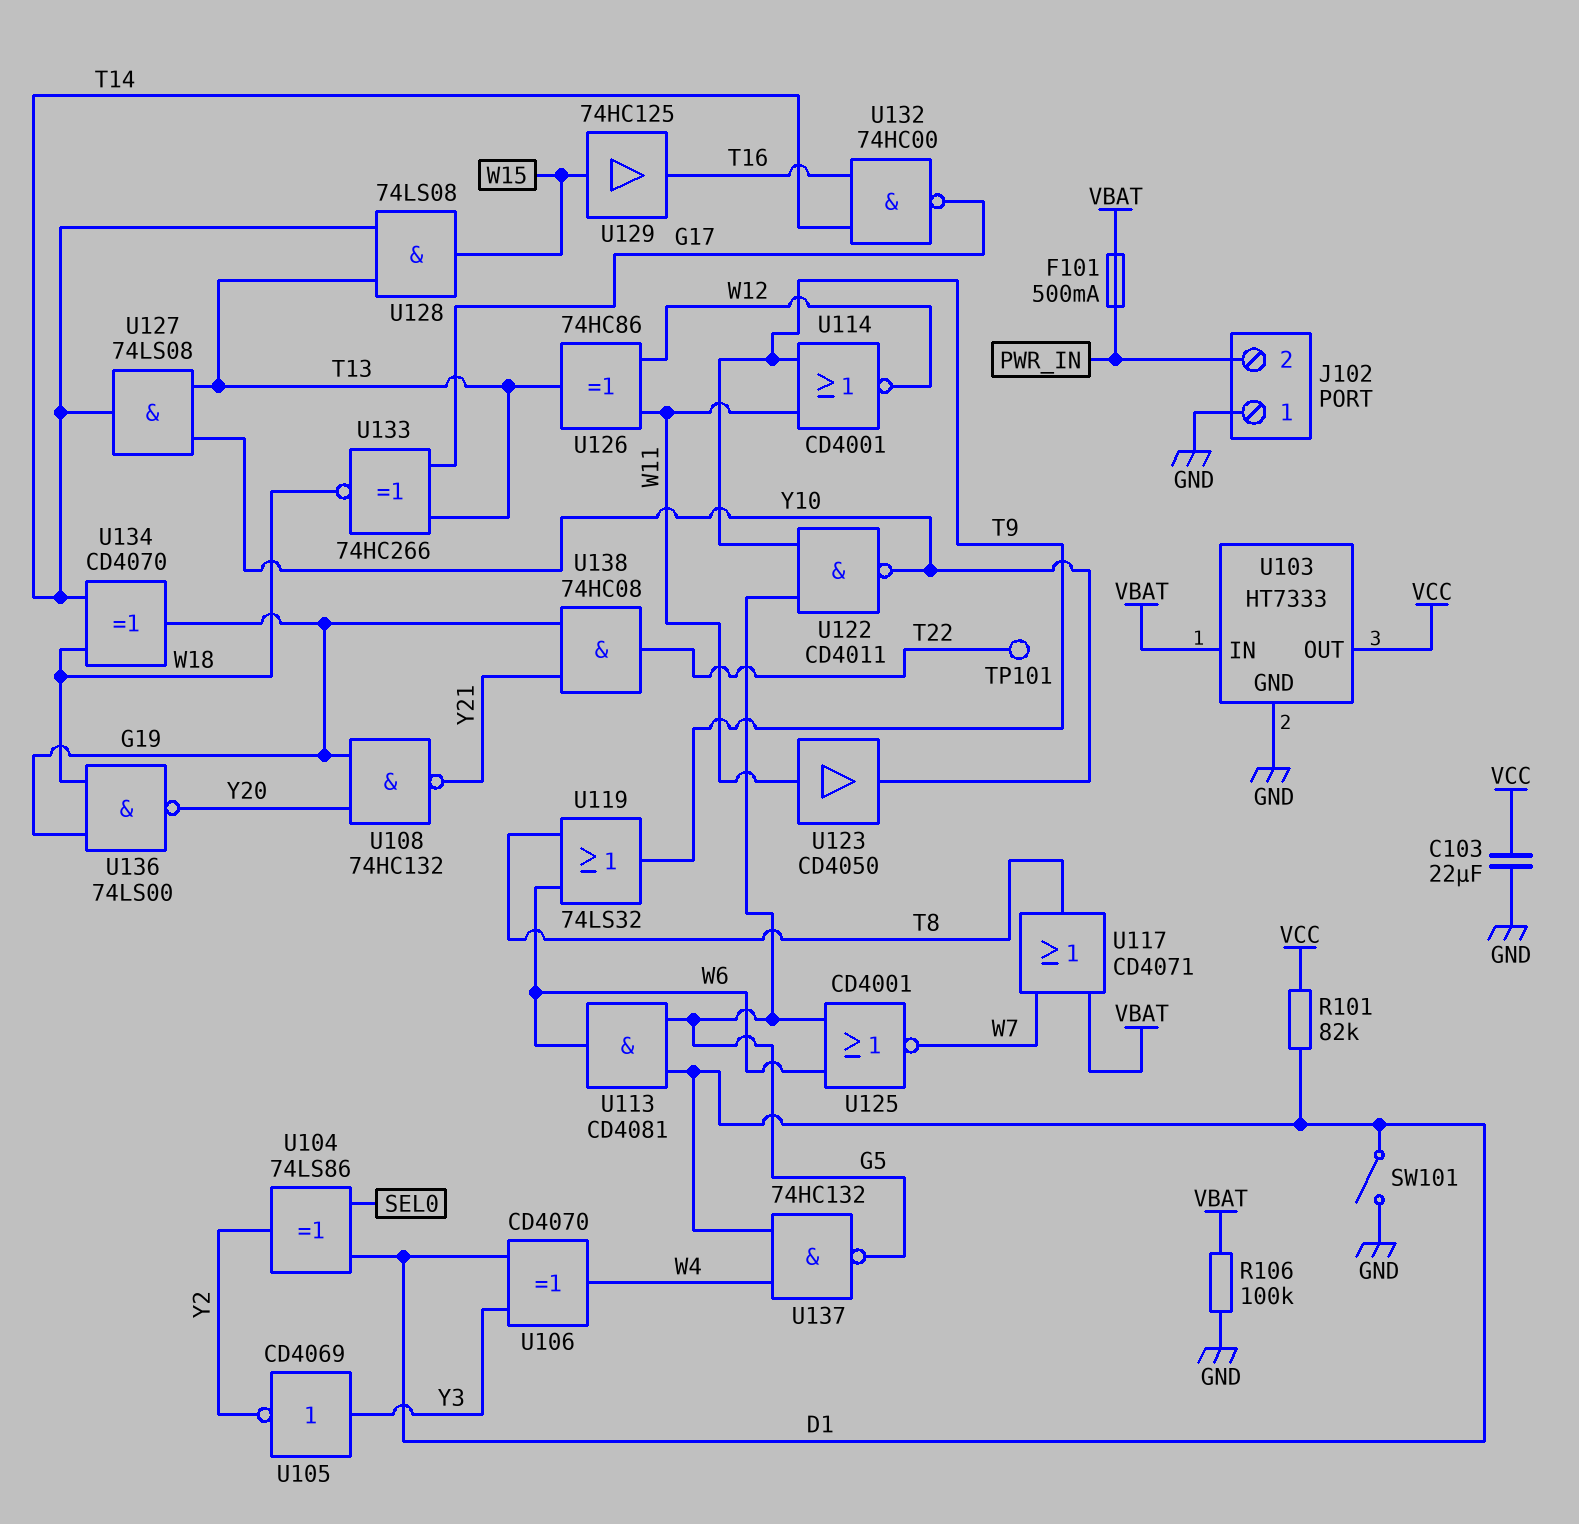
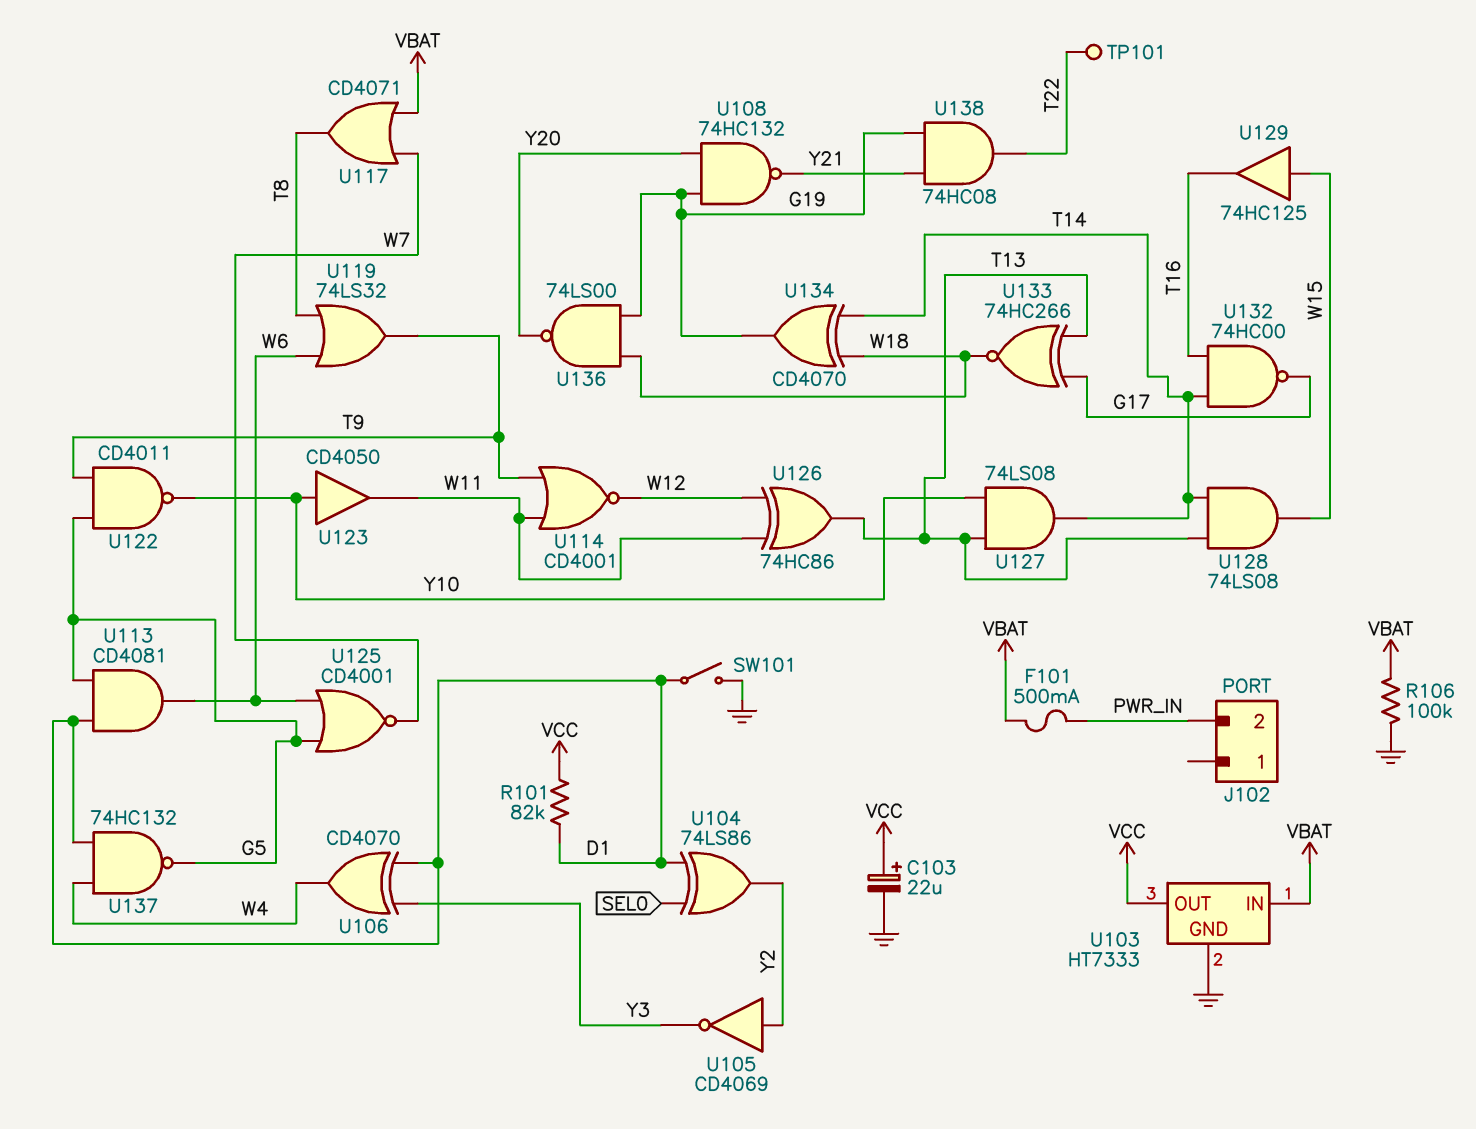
C103: 22uF (GND, VCC) -> 22uF (plus VCC, minus GND)
J102 pin 1: GND -> none
U105: NOT CD4069 (in Y3, out Y2) -> NOT CD4069 (in Y2, out Y3)
U123: buffer CD4050 (in W11, out Y10) -> buffer CD4050 (in Y10, out W11)

